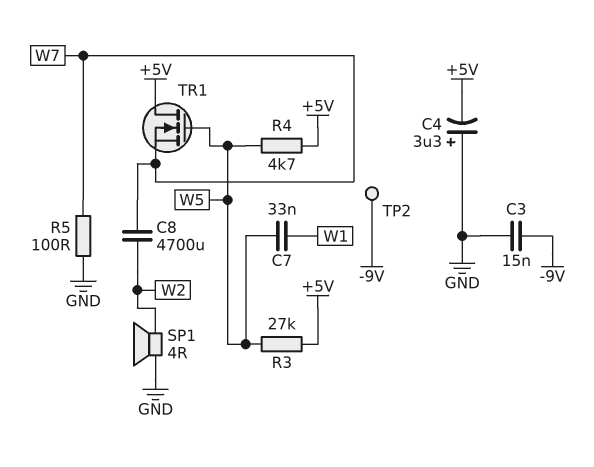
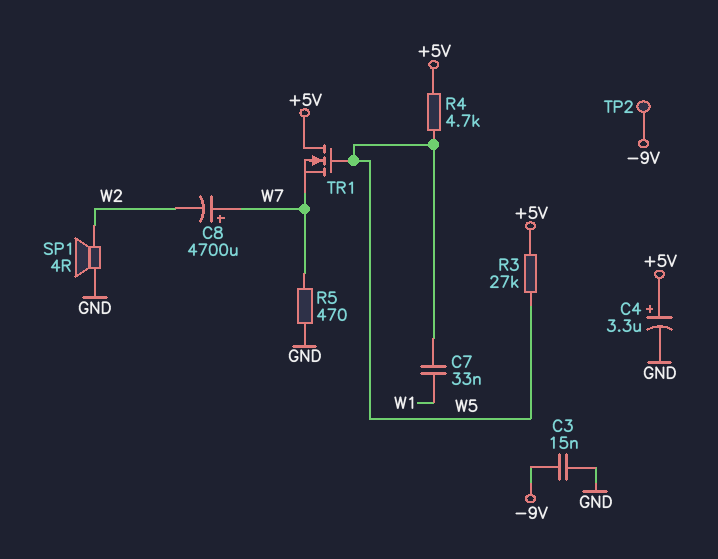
C4: 3.3uF (plus GND, minus +5V) -> 3.3uF (plus +5V, minus GND)
C8: 4700uF (W2, W7) -> 4700uF (plus W7, minus W2)
R5: 100 (GND, W7) -> 470 (GND, W7)

